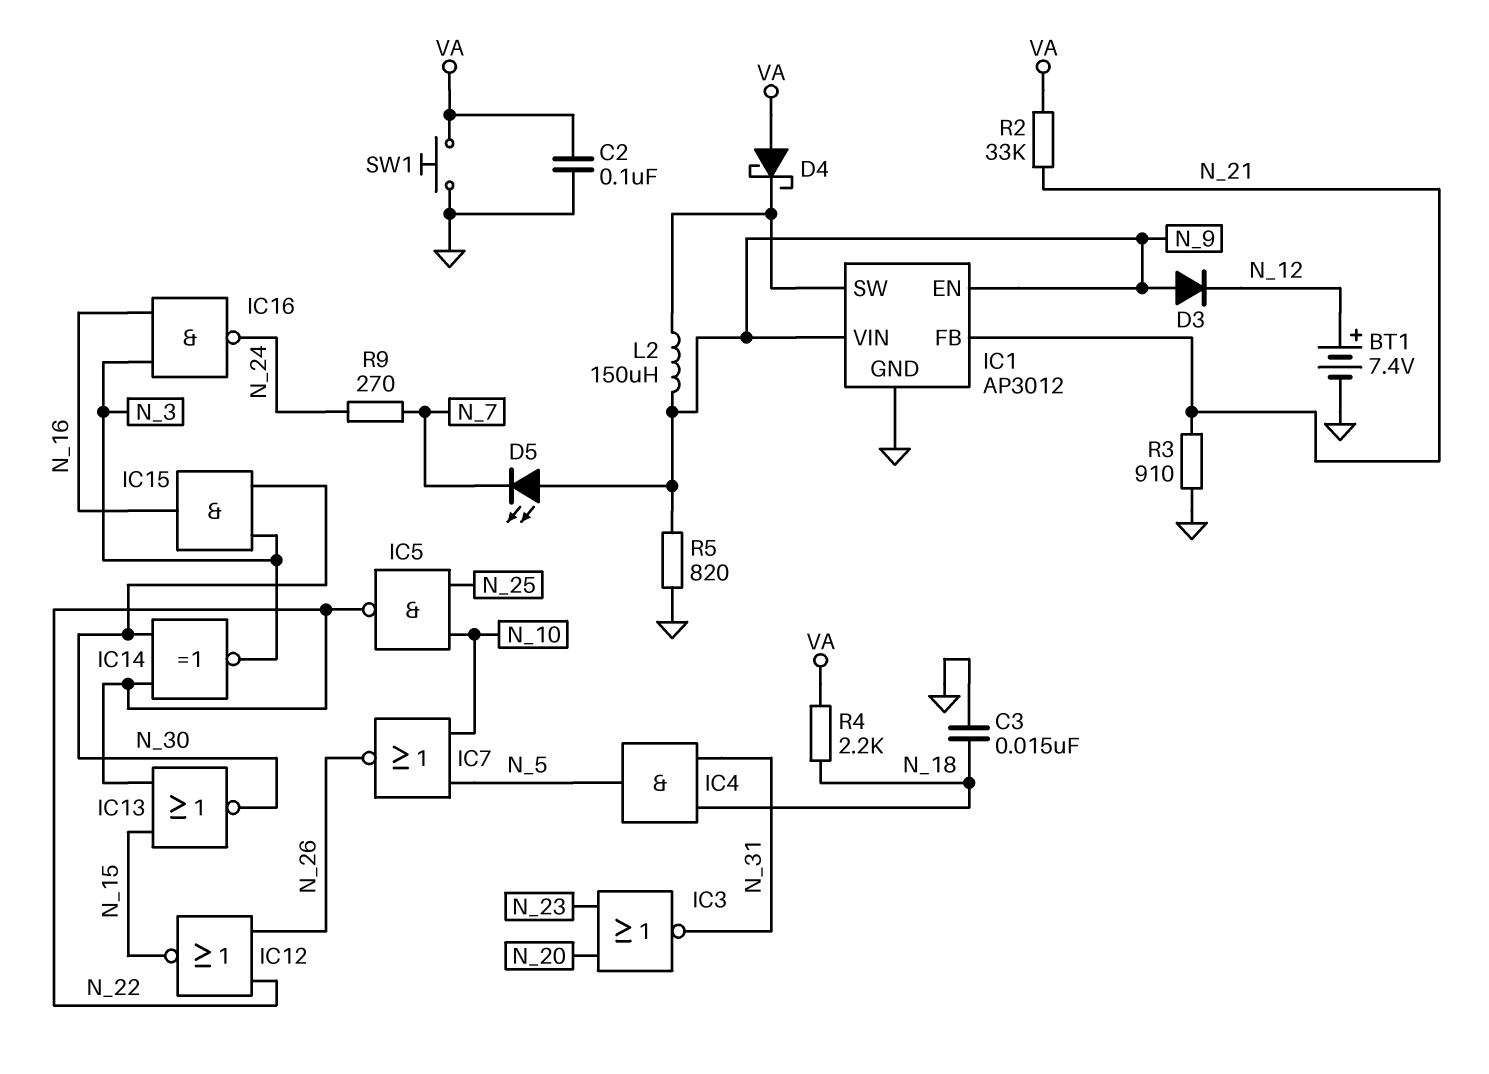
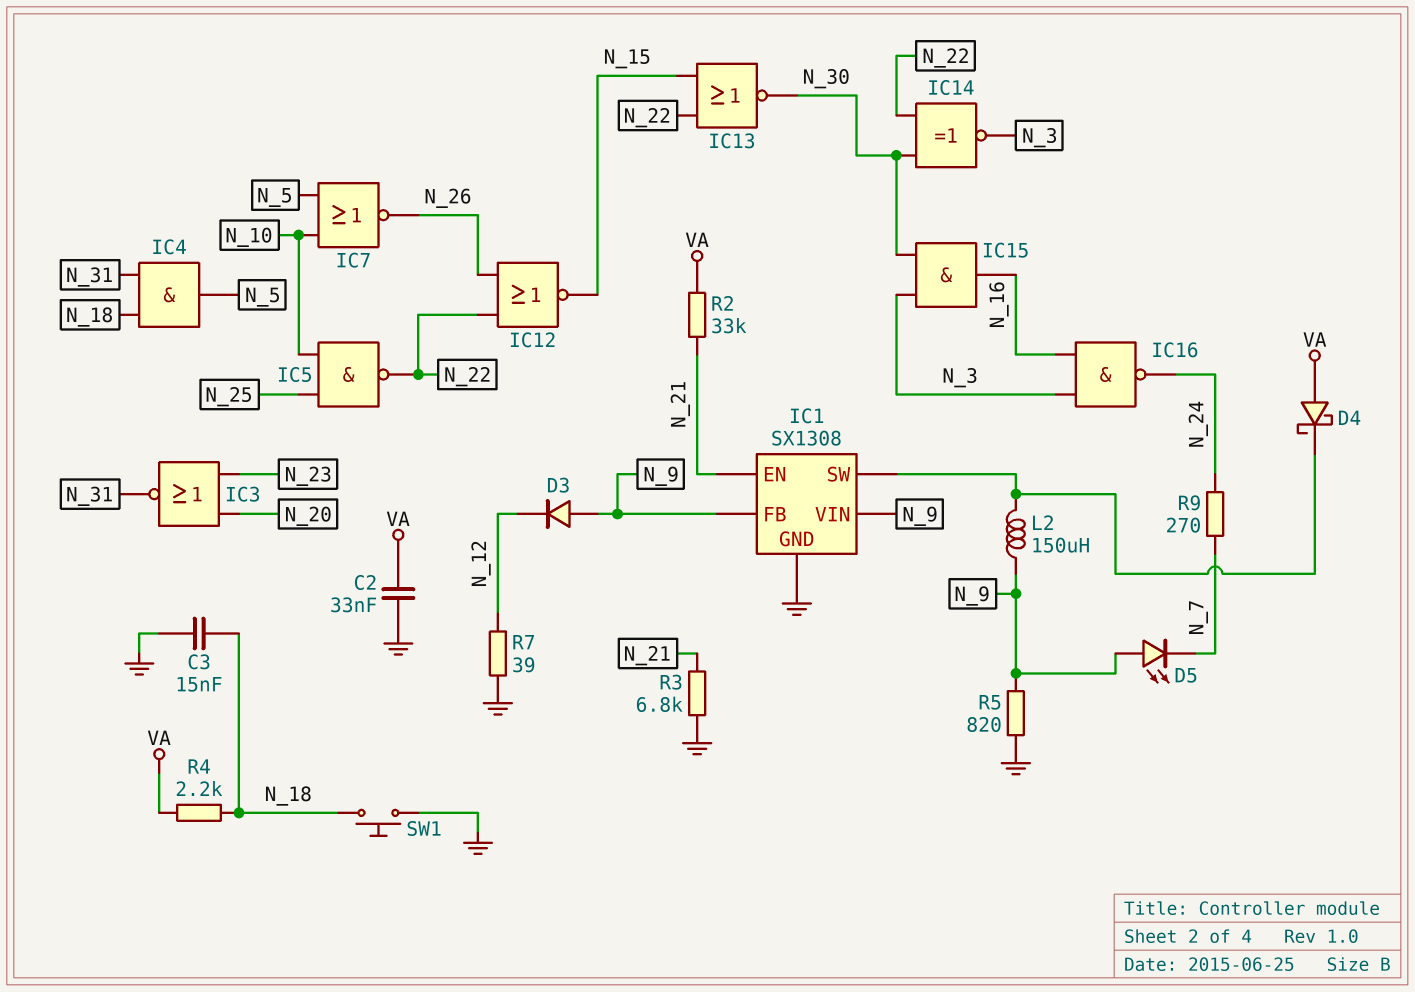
BT1: 7.4V (plus N_12, minus GND) -> none
C2: 100nF (GND, VA) -> 33nF (GND, VA)
IC1: AP3012 -> SX1308
IC1 pin EN: N_9 -> N_21
IC1 pin FB: N_21 -> N_9
R3: 910 (GND, N_21) -> 6.8k (GND, N_21)
R7: none -> 39 (GND, N_12)
SW1: button (GND, VA) -> button (GND, N_18)

